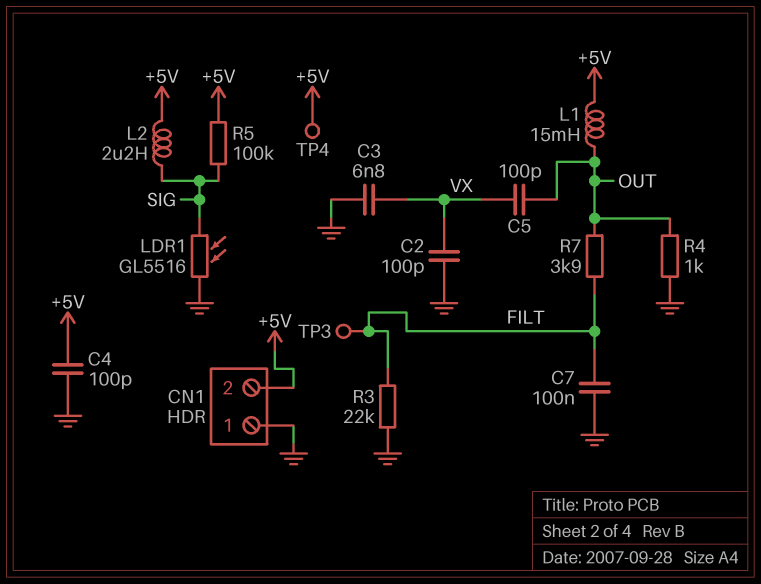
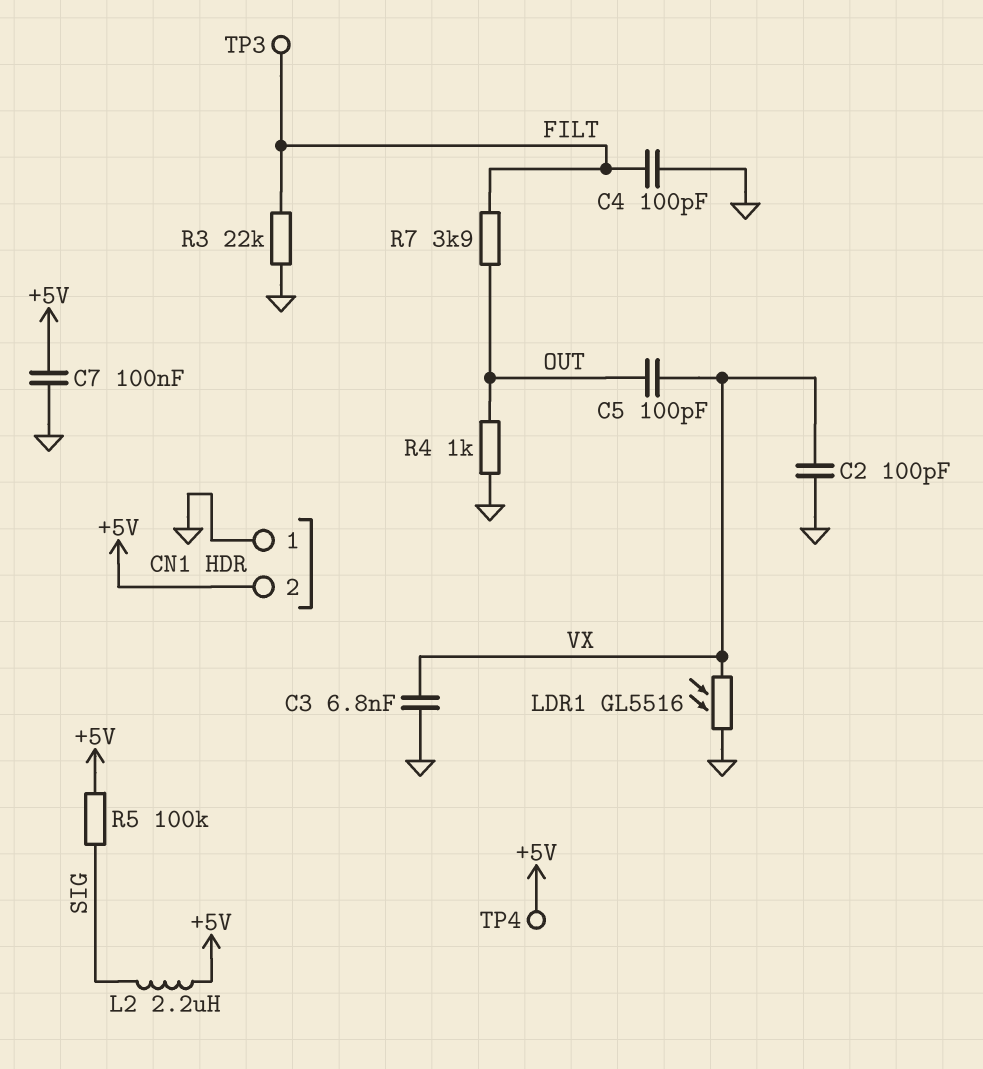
C4: 100pF (+5V, GND) -> 100pF (FILT, GND)
C7: 100nF (FILT, GND) -> 100nF (+5V, GND)
L1: 15mH (+5V, OUT) -> none
LDR1: GL5516 (GND, SIG) -> GL5516 (GND, VX)

